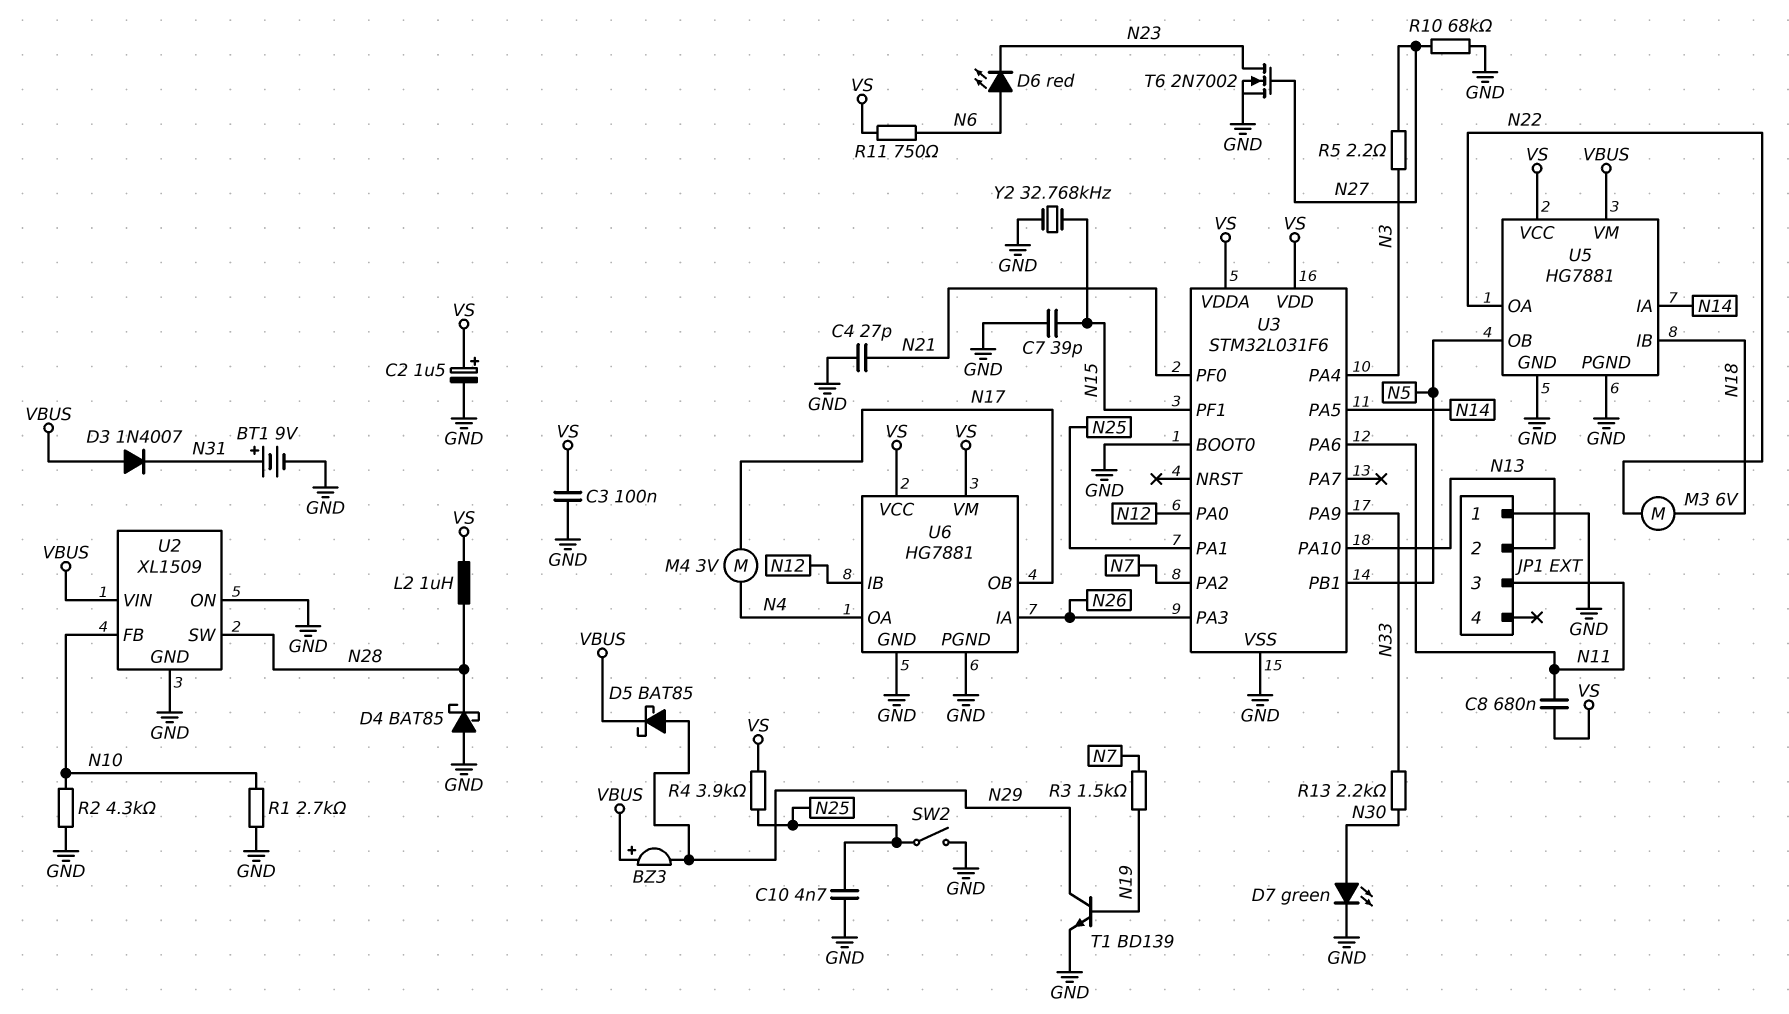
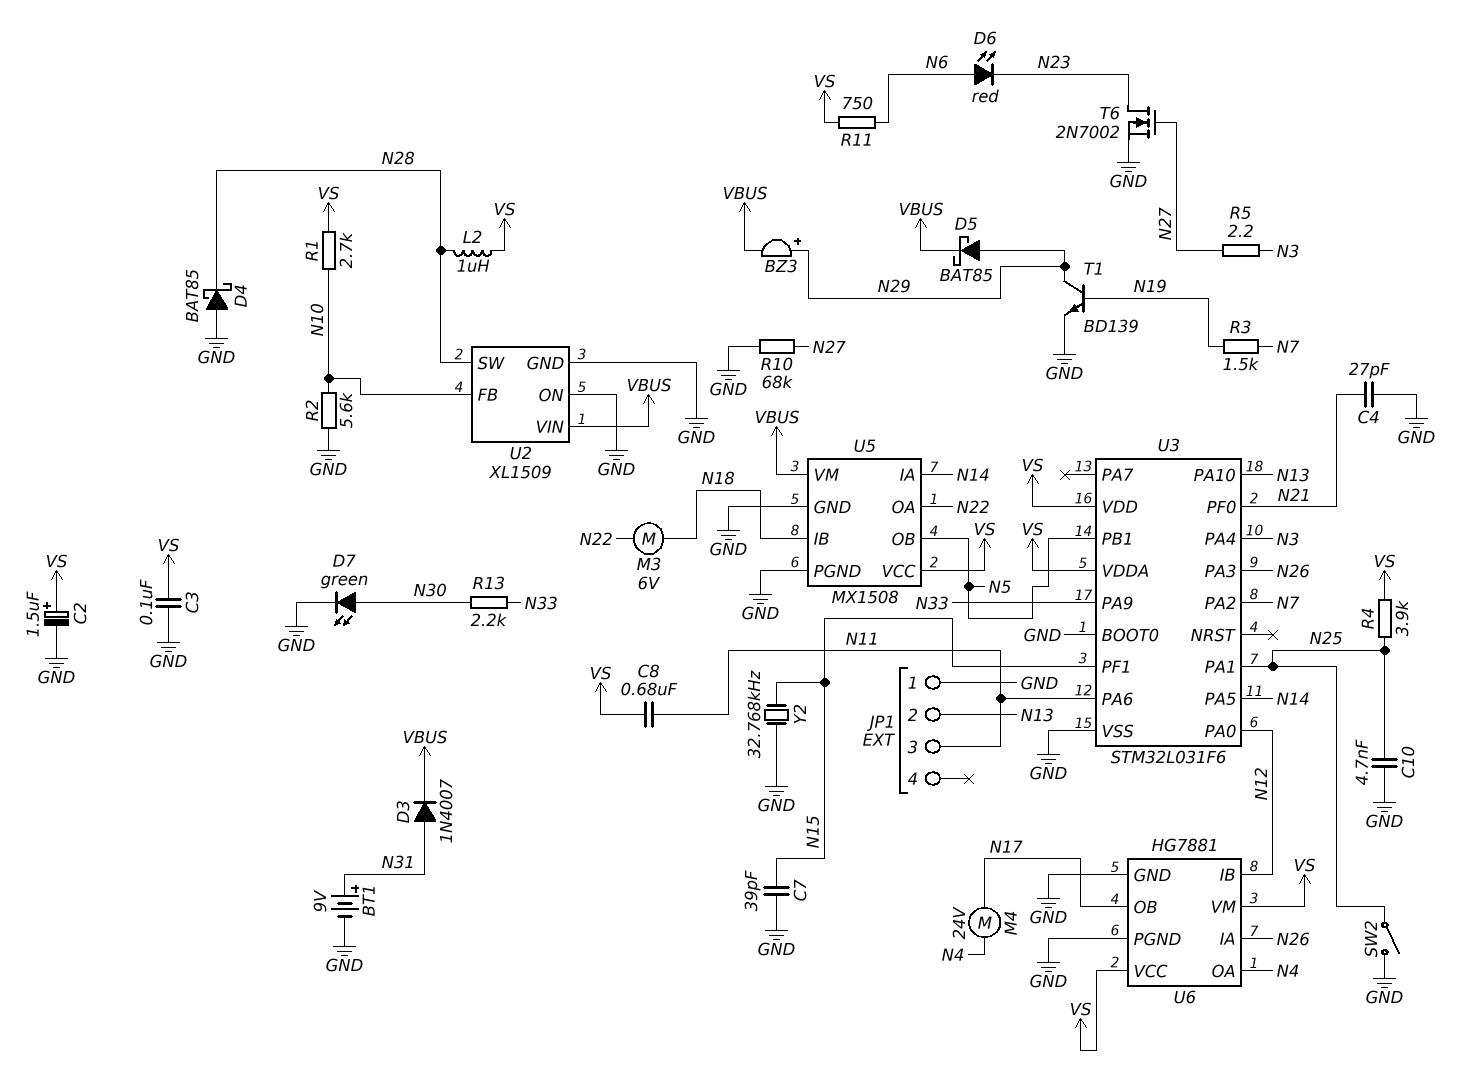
BZ3: buzzer (plus VBUS, minus N29) -> buzzer (plus N29, minus VBUS)
D3: diode 1N4007 (A VBUS, K N31) -> diode 1N4007 (A N31, K VBUS)
M4: motor 3V (N4, N17) -> motor 24V (N4, N17)
R1: 2.7k (GND, N10) -> 2.7k (N10, VS)
R2: 4.3k (GND, N10) -> 5.6k (GND, N10)
U5: HG7881 -> MX1508

